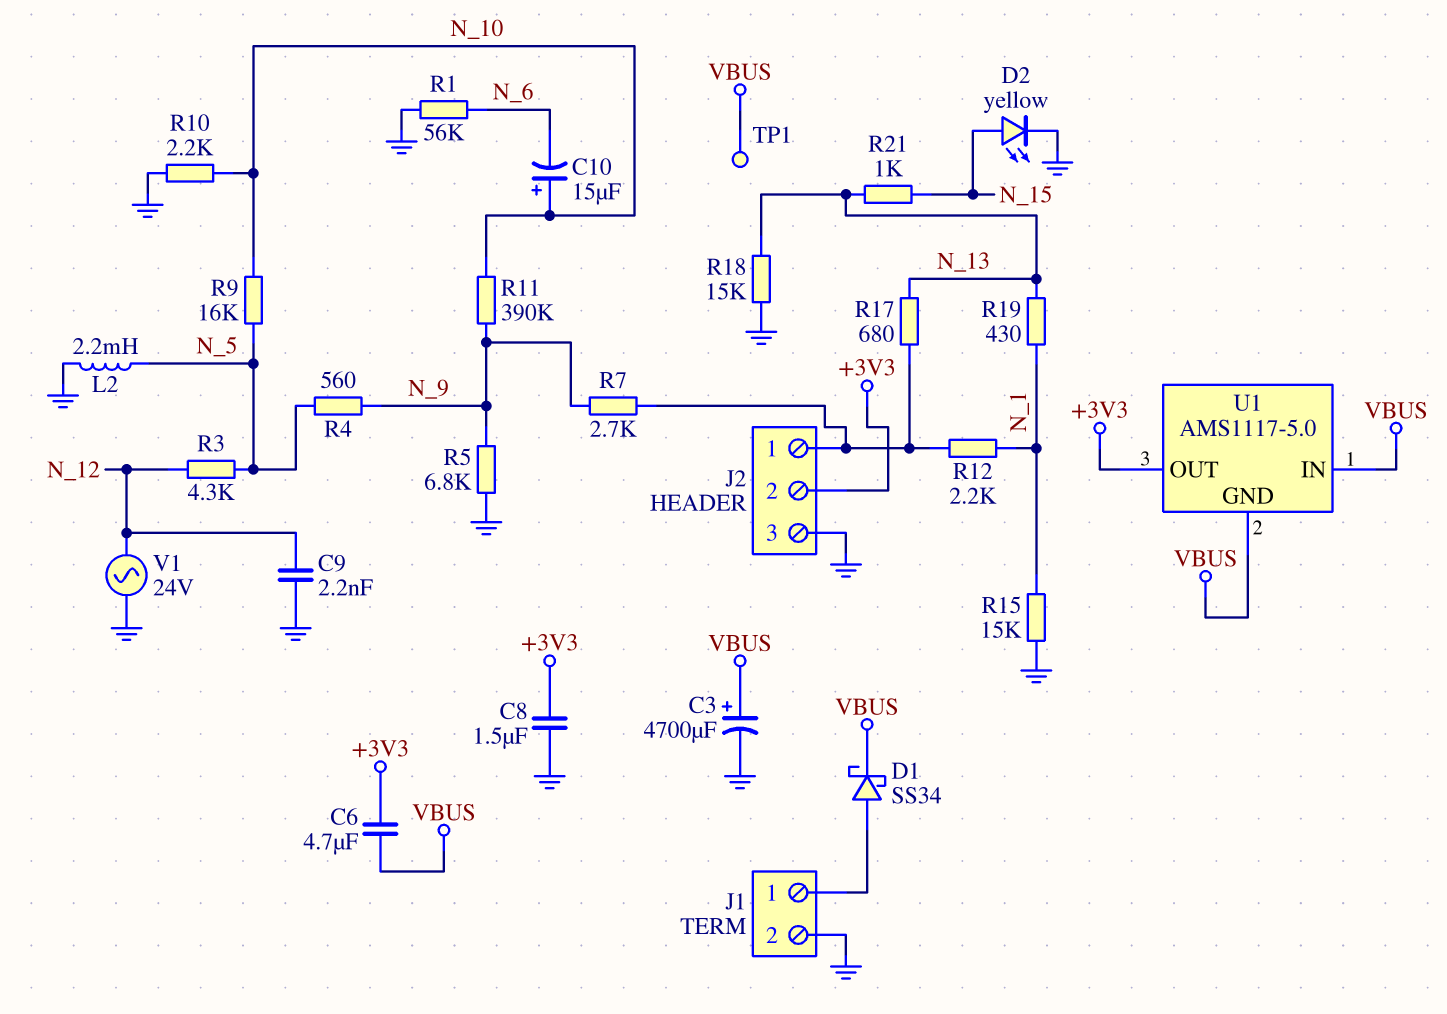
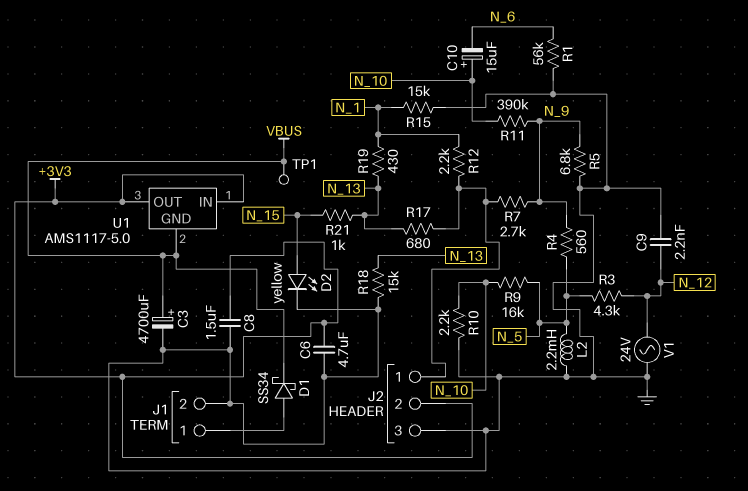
C6: 4.7uF (+3V3, VBUS) -> 4.7uF (+3V3, GND)
U1 pin IN: VBUS -> +3V3

